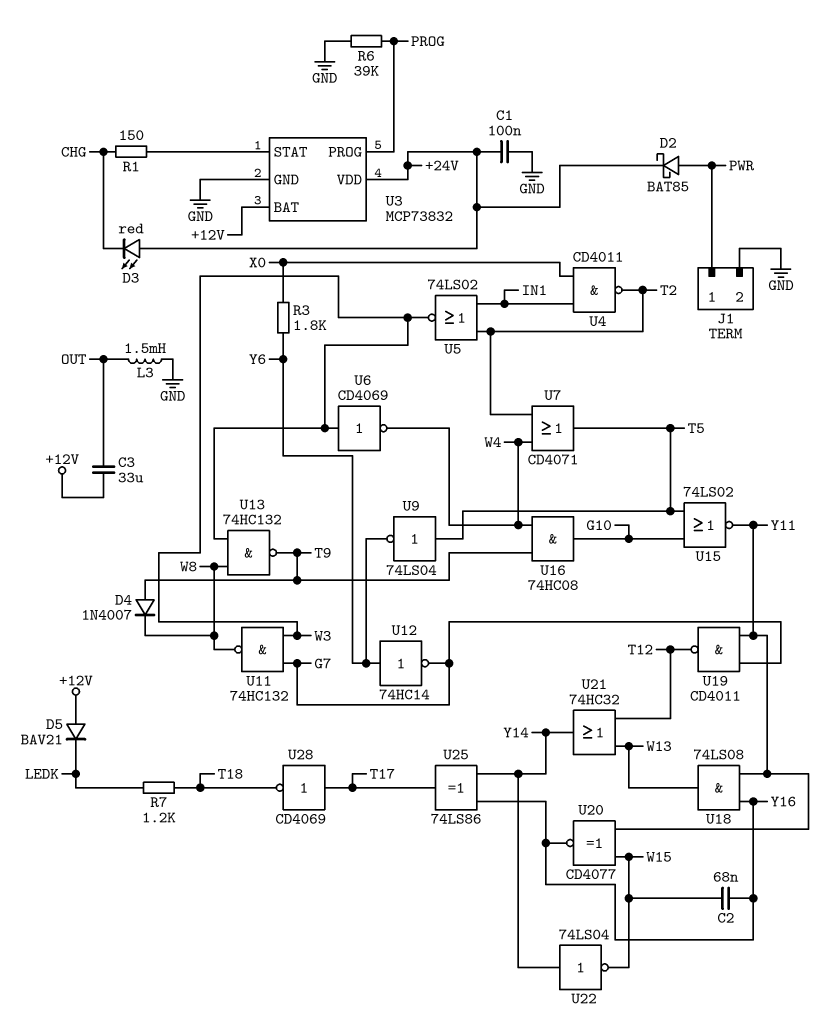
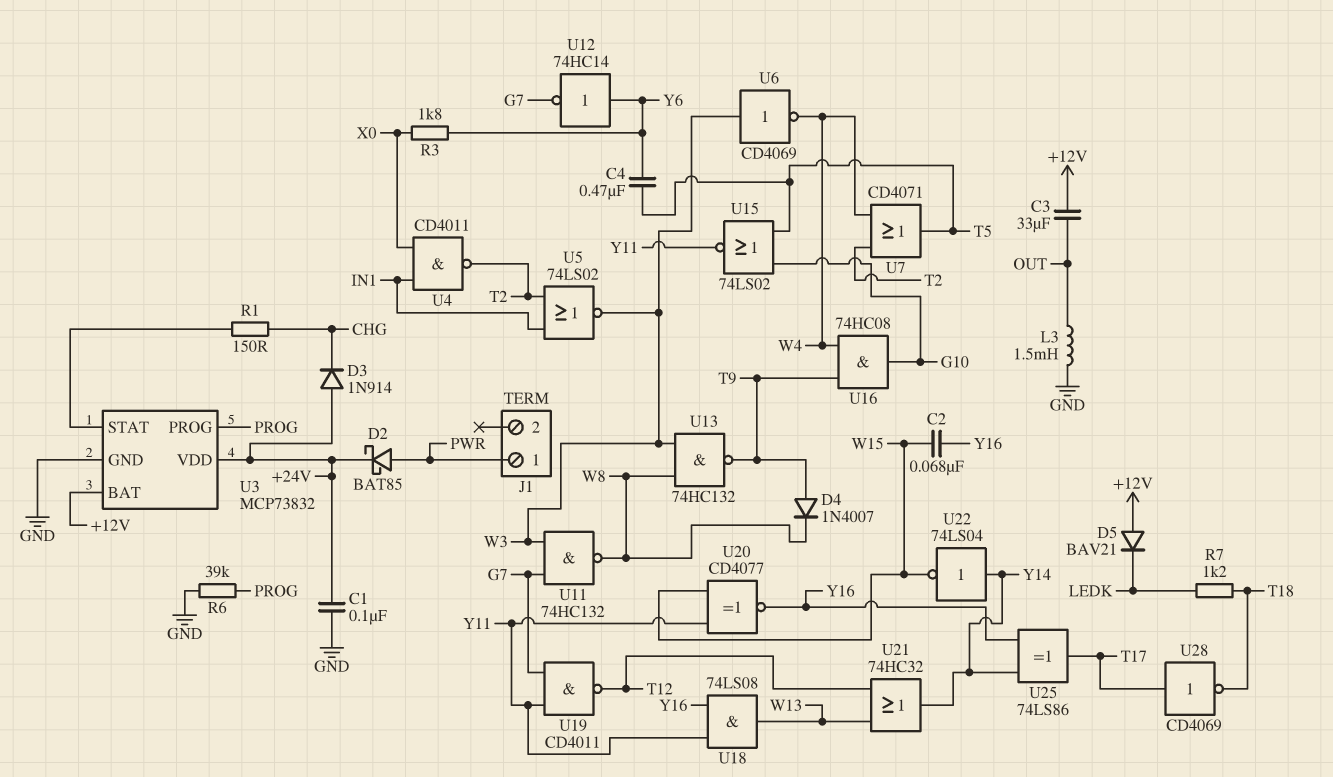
C4: none -> 470nF (T5, Y6)
D3: LED red (A +24V, K CHG) -> diode 1N914 (A +24V, K CHG)
J1 pin 2: GND -> none
U9: NOT 74LS04 (in T5, out Y6) -> none

